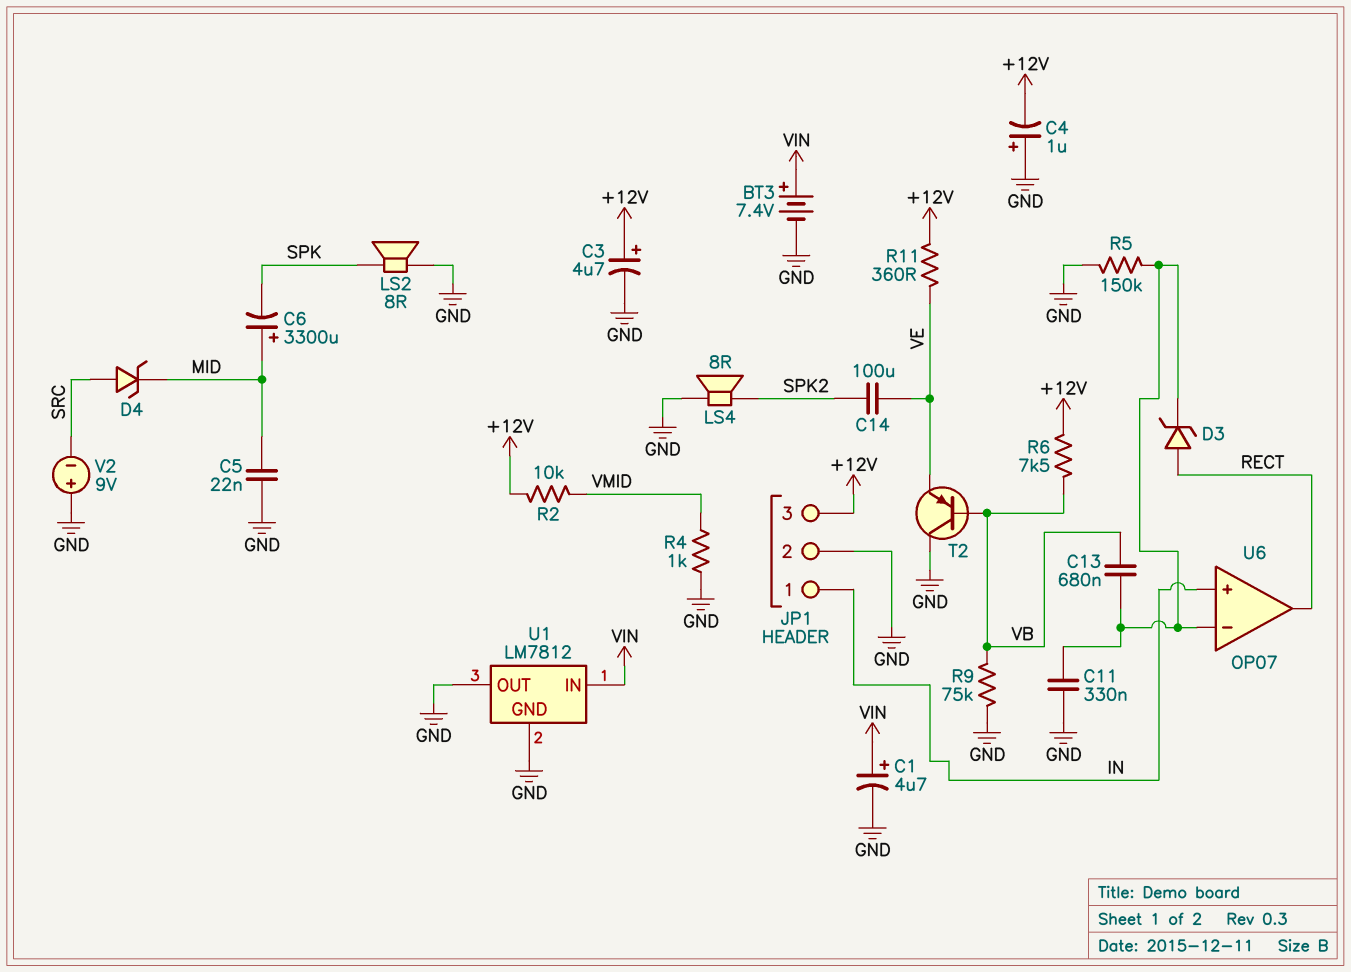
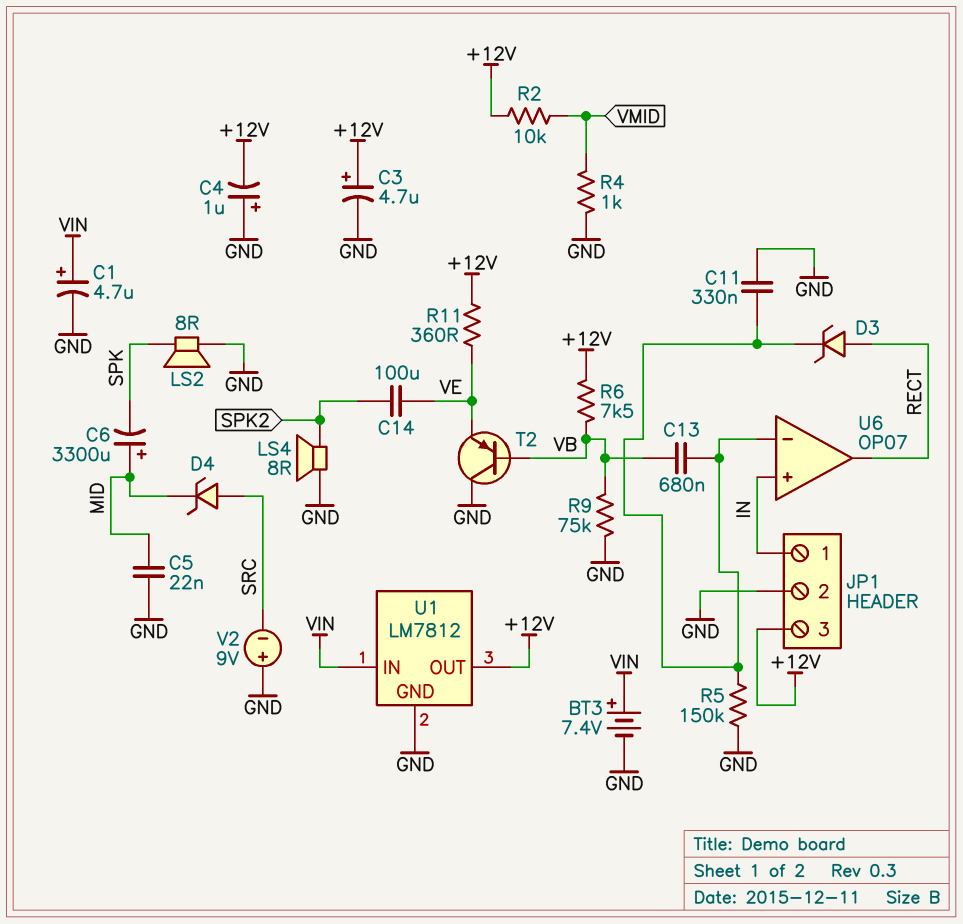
U1 pin OUT: GND -> +12V

